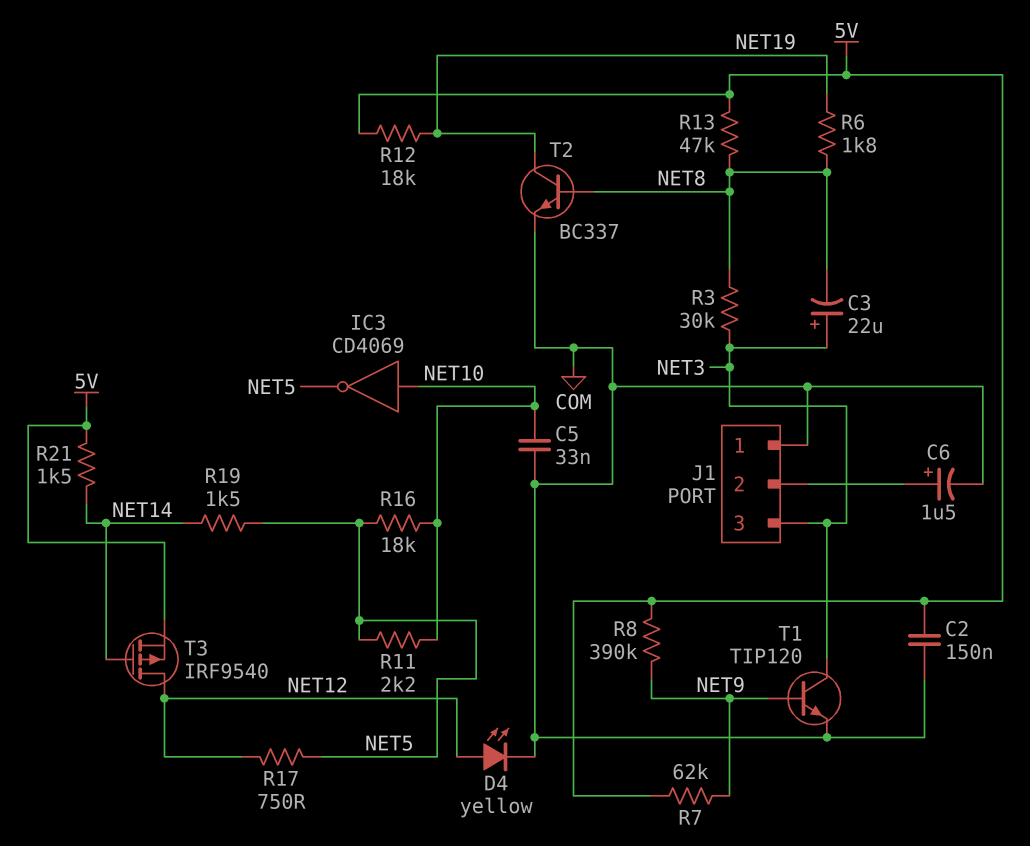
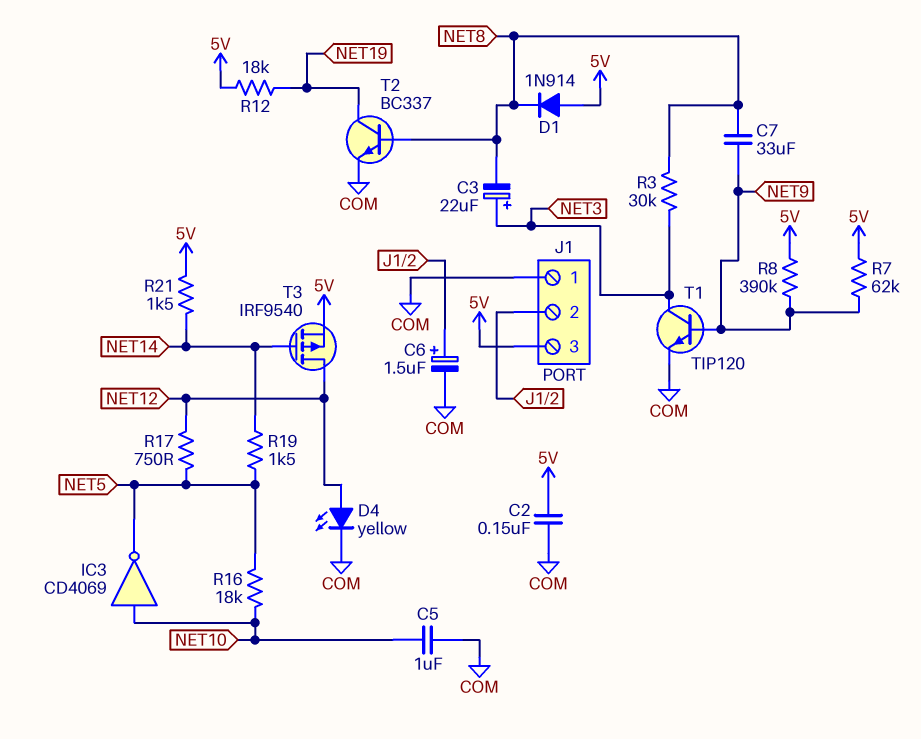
C5: 33nF (COM, NET10) -> 1uF (COM, NET10)
C7: none -> 33uF (NET8, NET9)
D1: none -> diode 1N914 (A 5V, K NET8)
J1 pin 3: NET3 -> 5V
R6: 1.8k (NET8, NET19) -> none
R11: 2.2k (NET5, NET10) -> none
R13: 47k (5V, NET8) -> none

